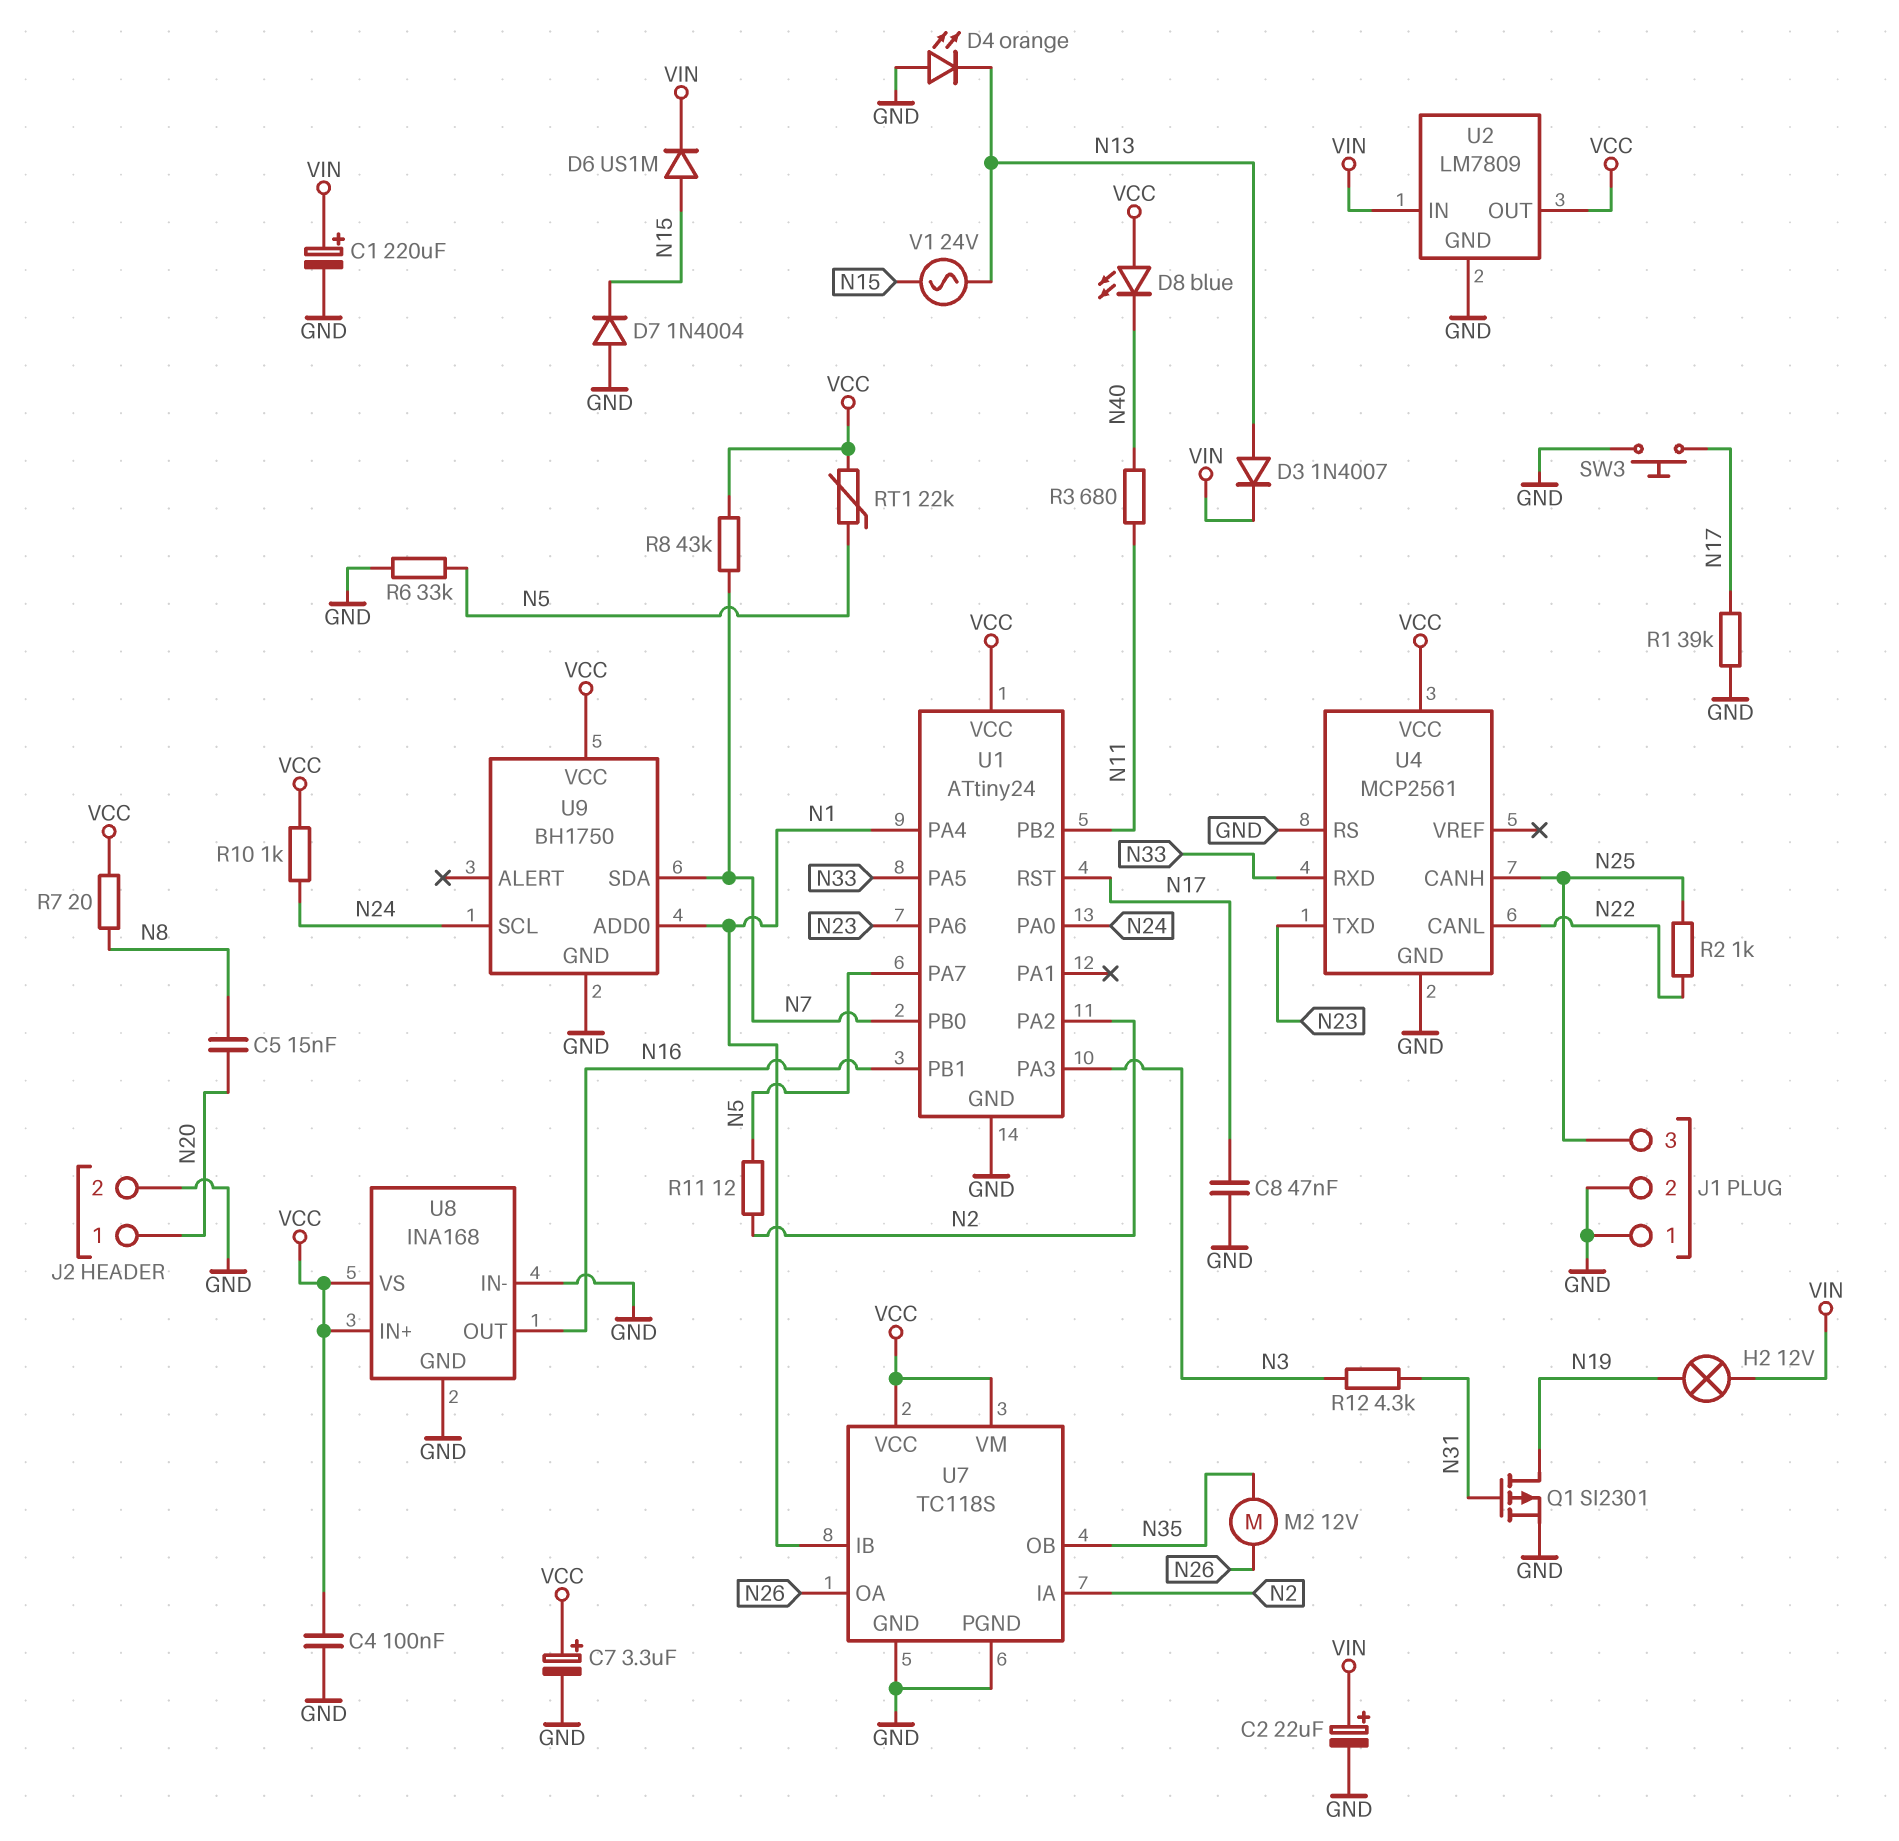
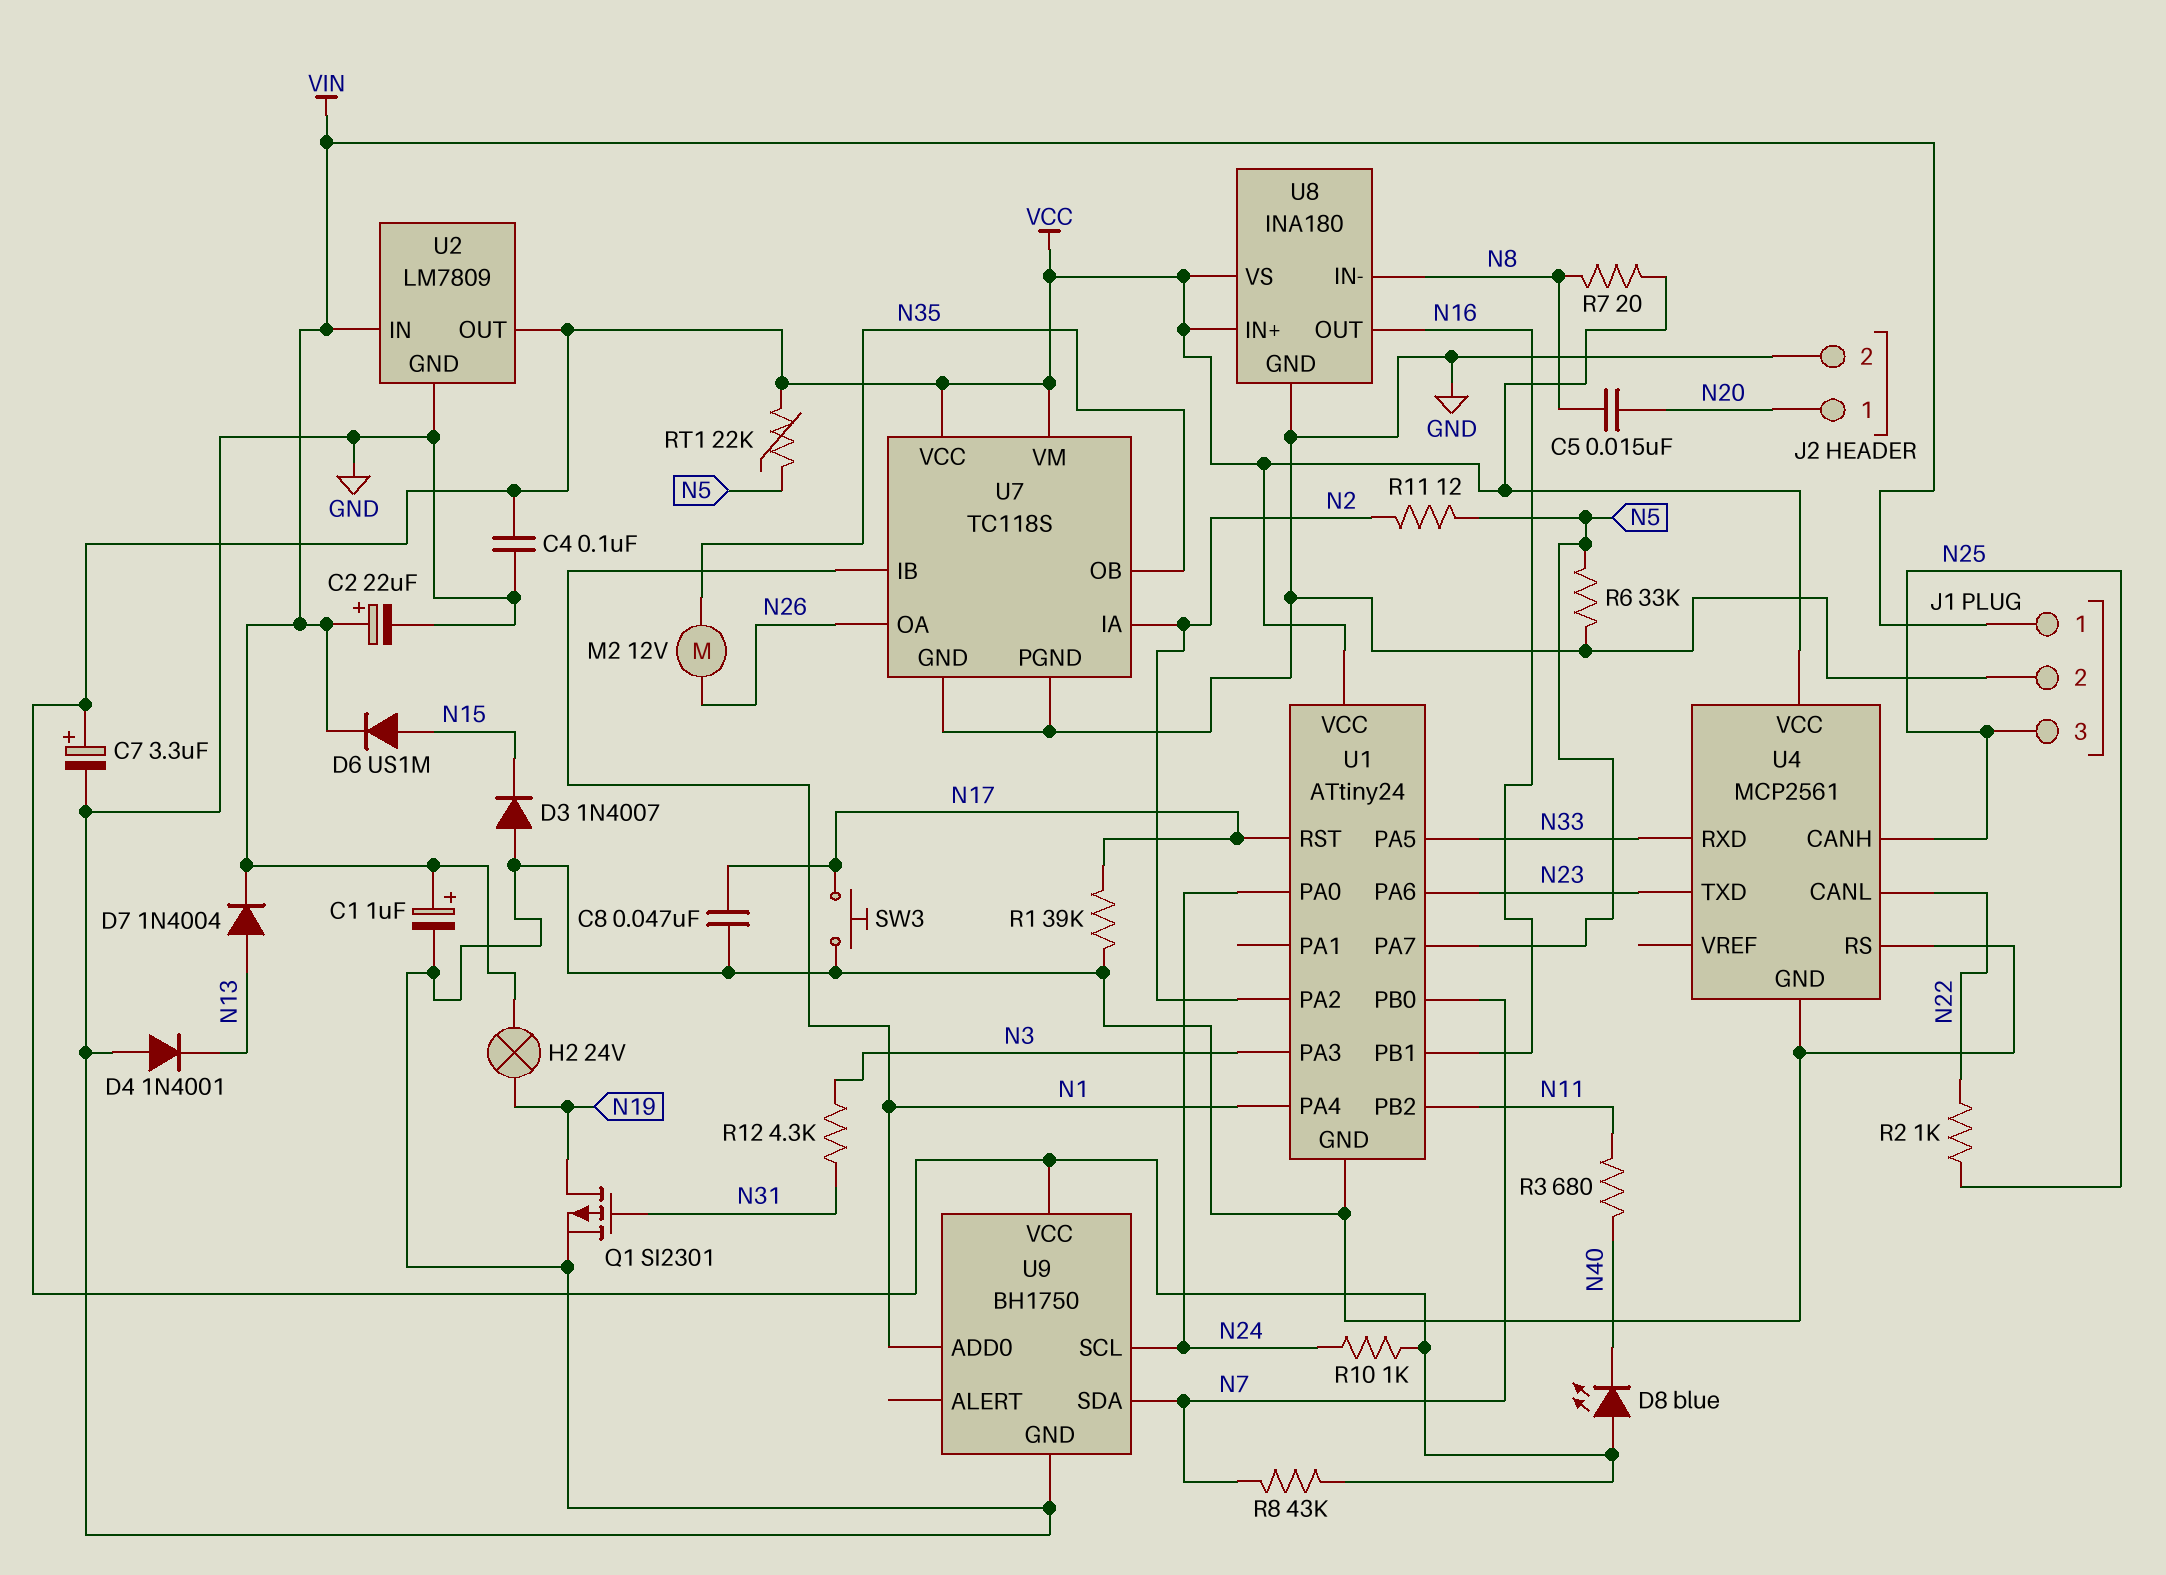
C1: 220uF (plus VIN, minus GND) -> 1uF (plus VIN, minus GND)
D3: diode 1N4007 (A N13, K VIN) -> diode 1N4007 (A GND, K N15)
D4: LED orange (A GND, K N13) -> diode 1N4001 (A GND, K N13)
D7: diode 1N4004 (A GND, K N15) -> diode 1N4004 (A N13, K VIN)
H2: lamp 12V (N19, VIN) -> lamp 24V (N19, VIN)
J1 pin 1: GND -> VIN
U8: INA168 -> INA180
U8 pin IN-: GND -> N8
V1: AC 24V (N13, N15) -> none

